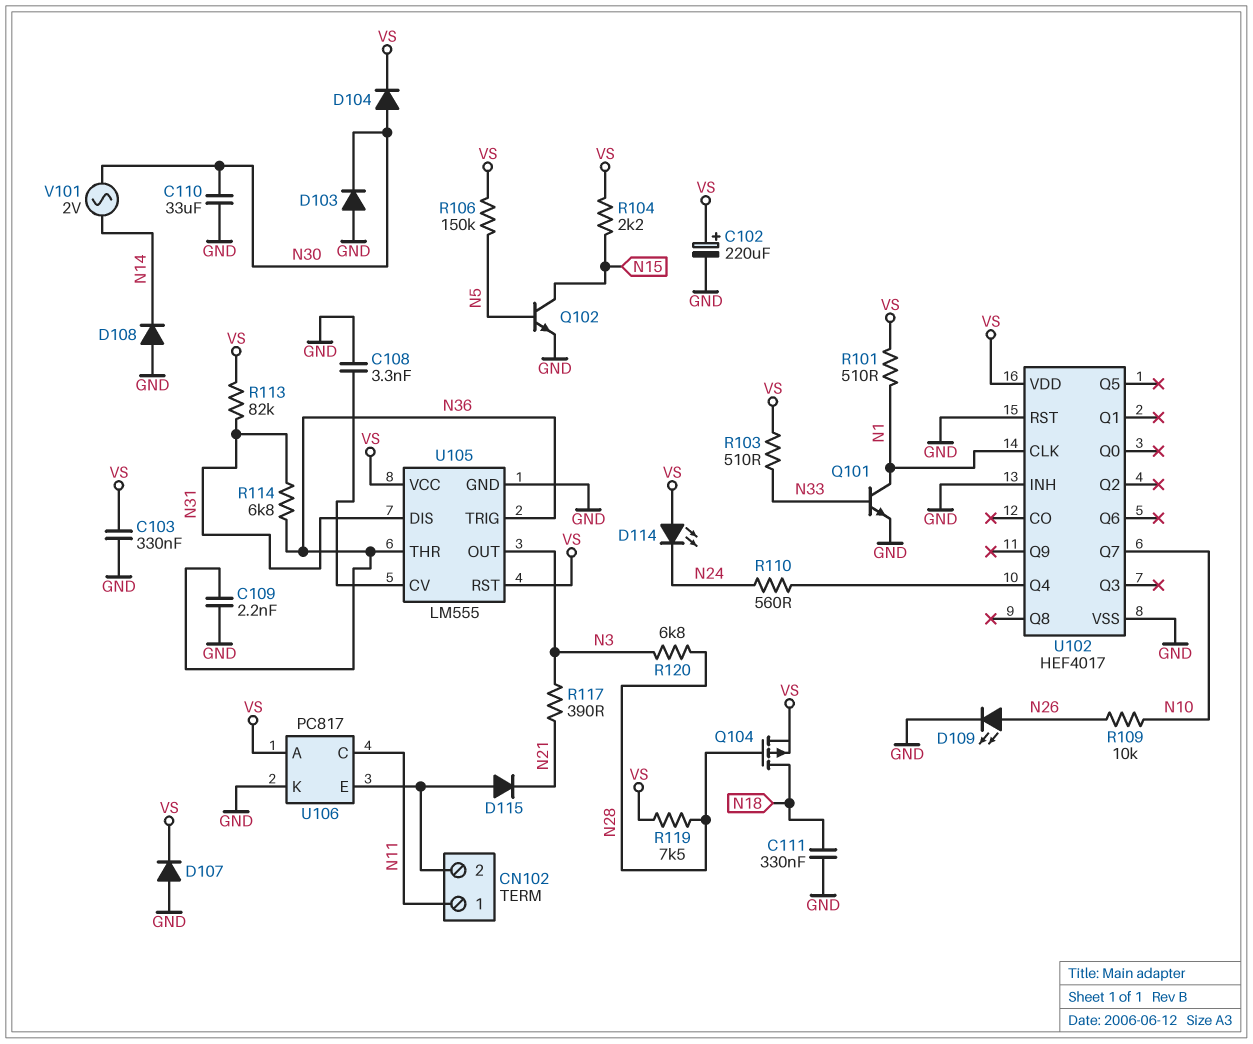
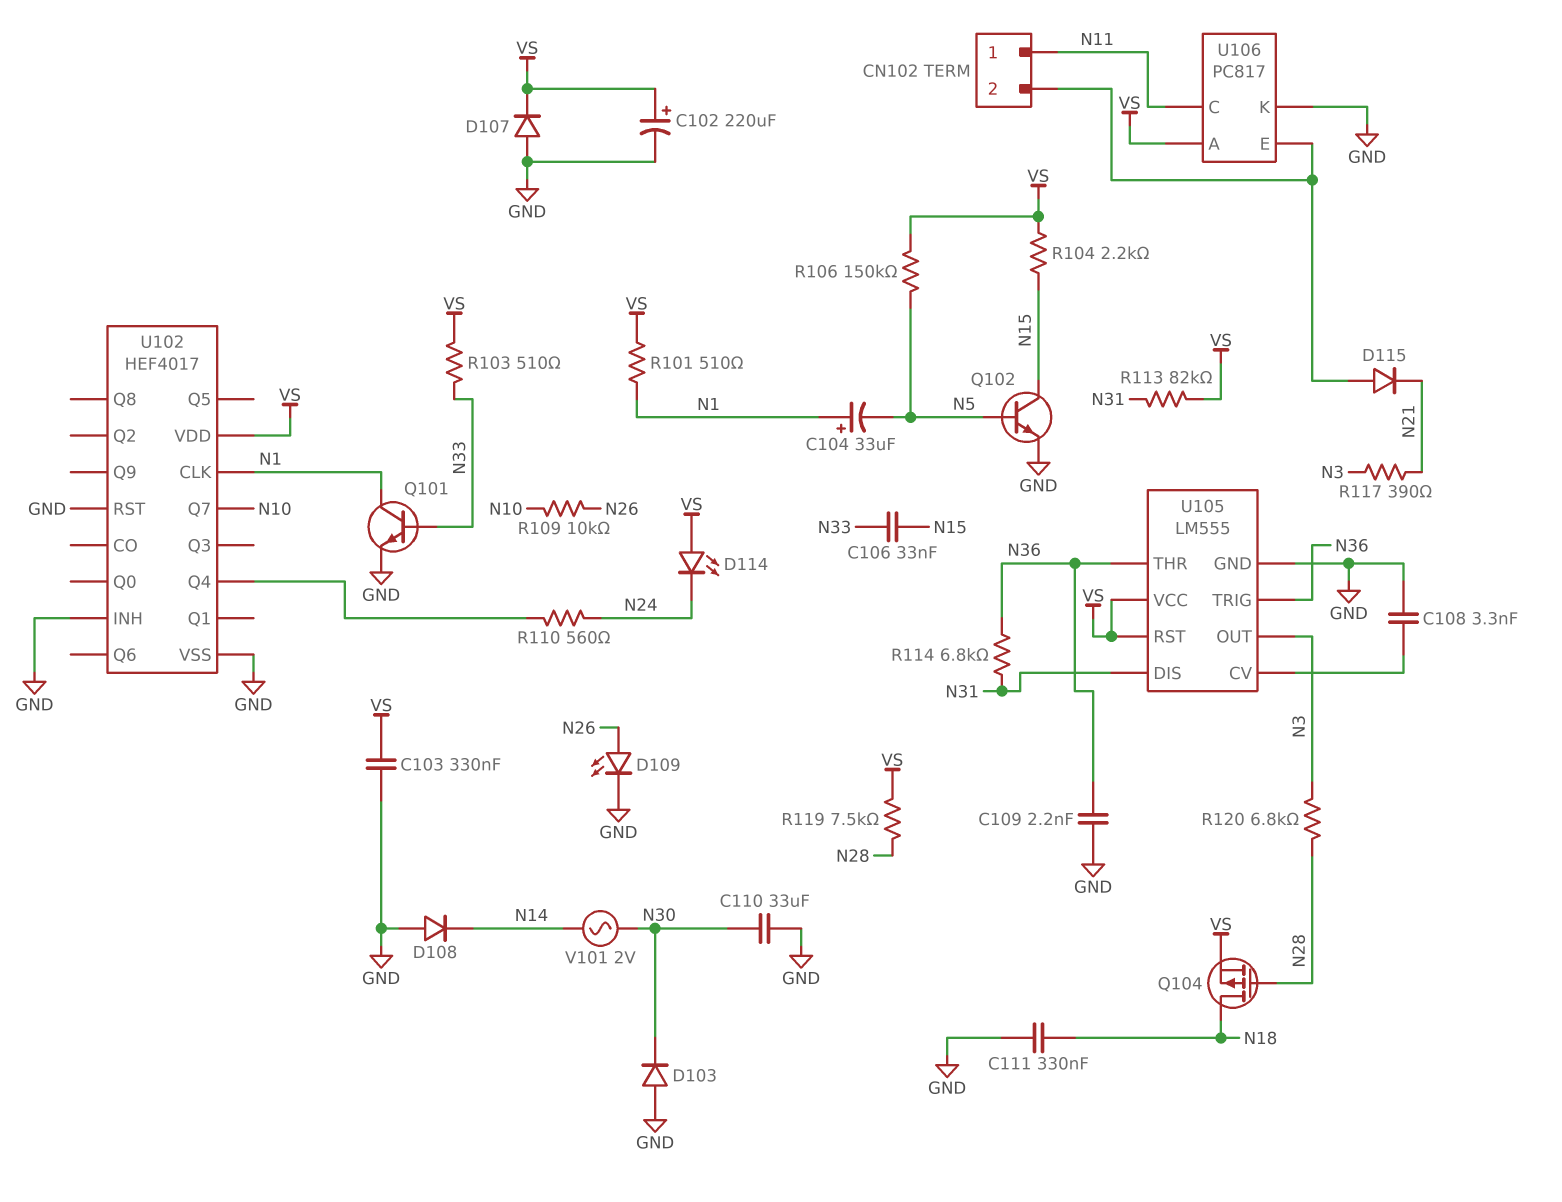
C104: none -> 33uF (plus N1, minus N5)
C106: none -> 33nF (N15, N33)
D104: diode (A N30, K VS) -> none

